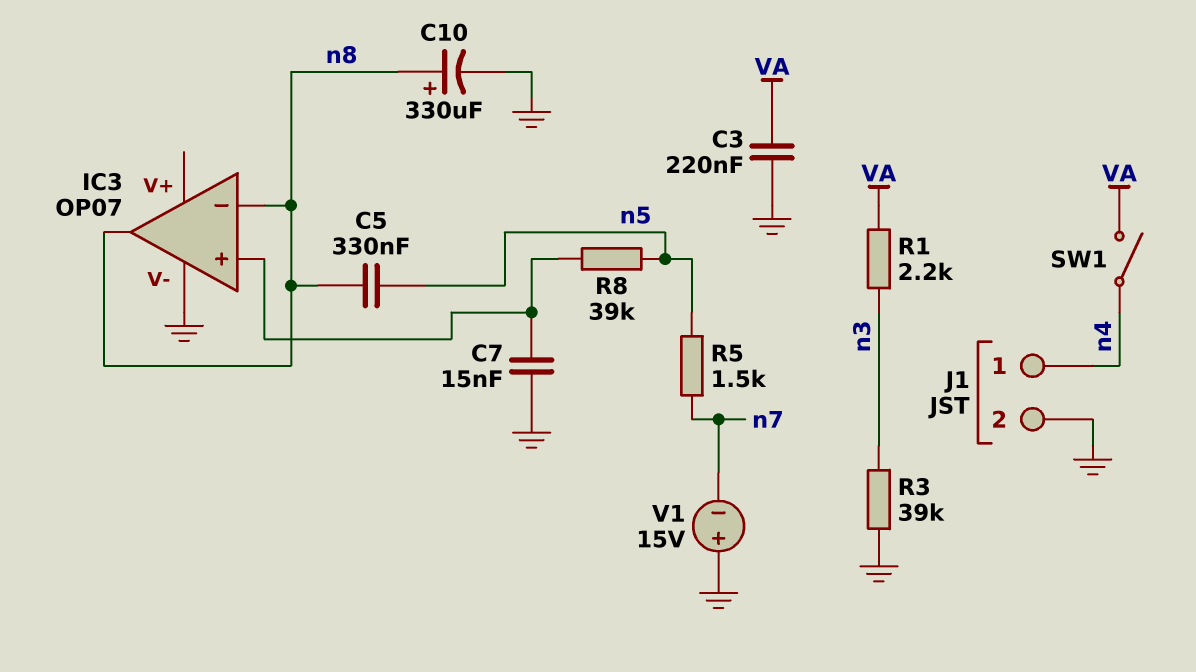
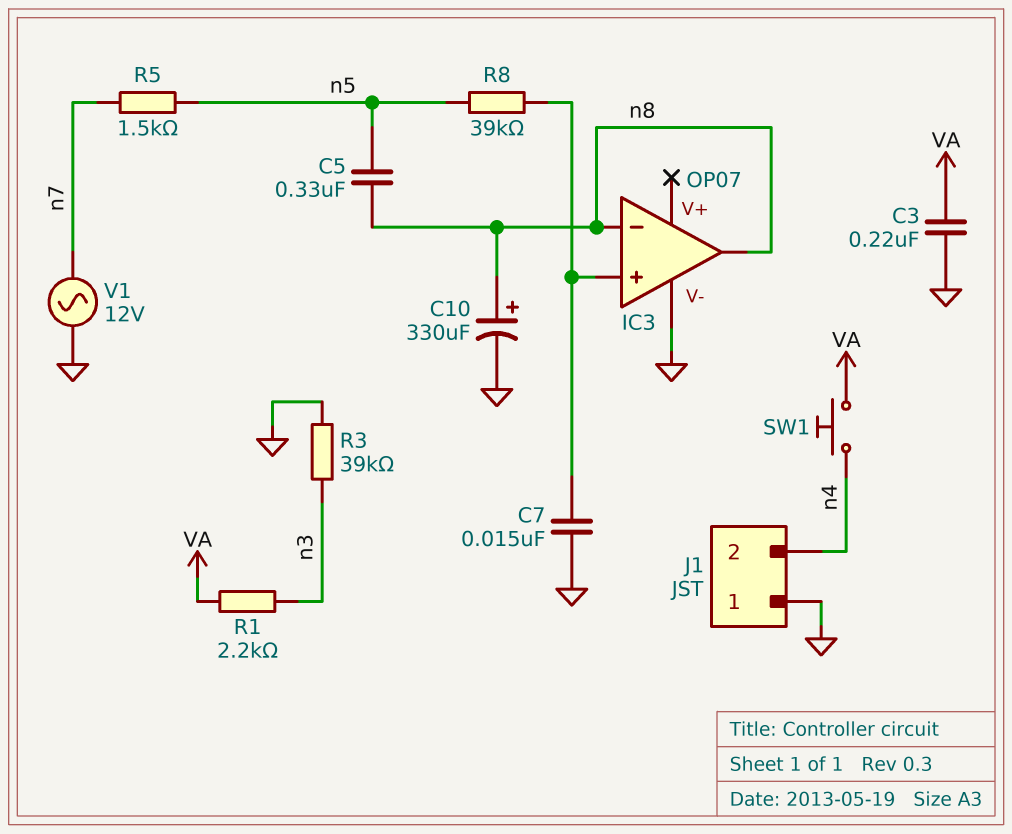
J1 pin 1: n4 -> GND
J1 pin 2: GND -> n4
SW1: switch (VA, n4) -> button (VA, n4)
V1: 15V (plus GND, minus n7) -> AC 12V (GND, n7)

